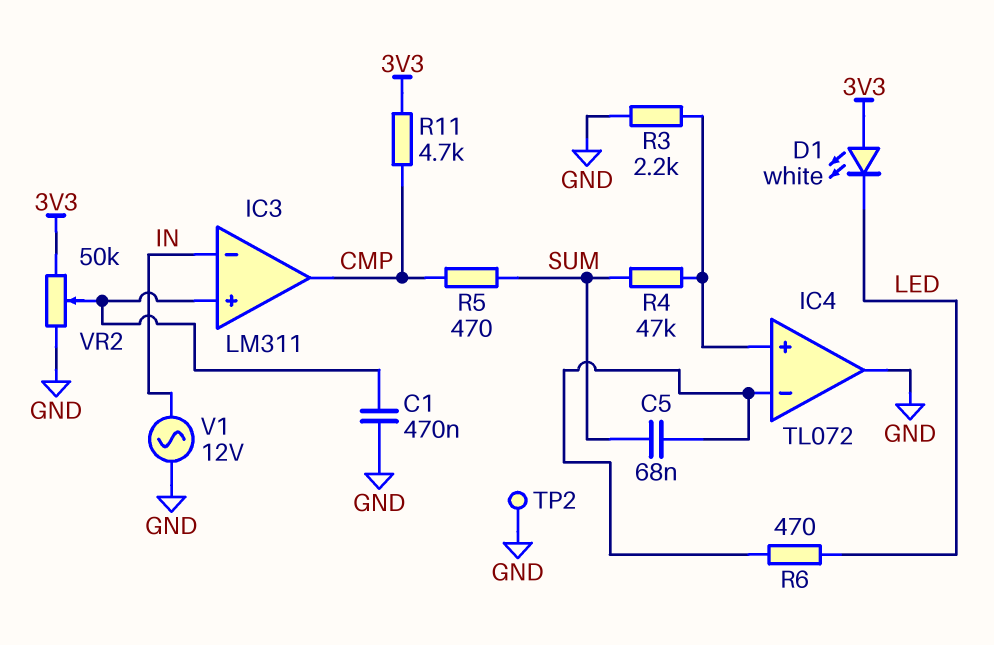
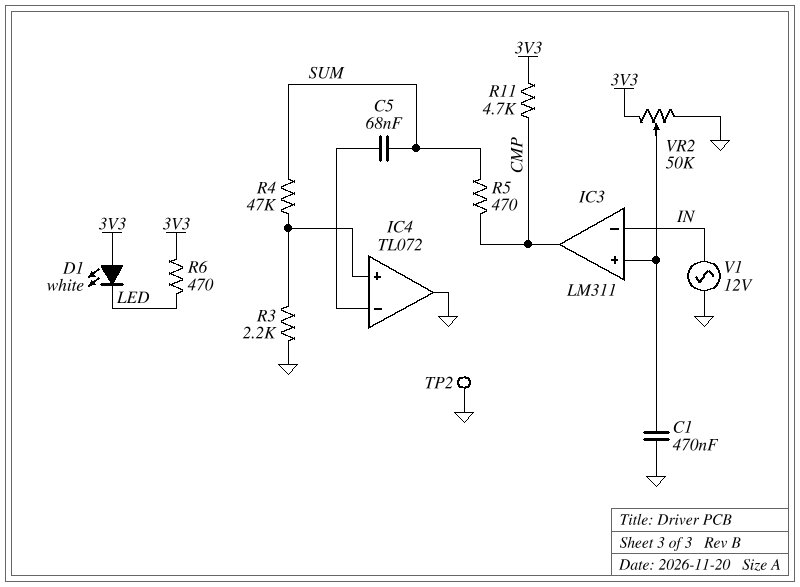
R6: 470 (IC4/in-, LED) -> 470 (3V3, LED)

